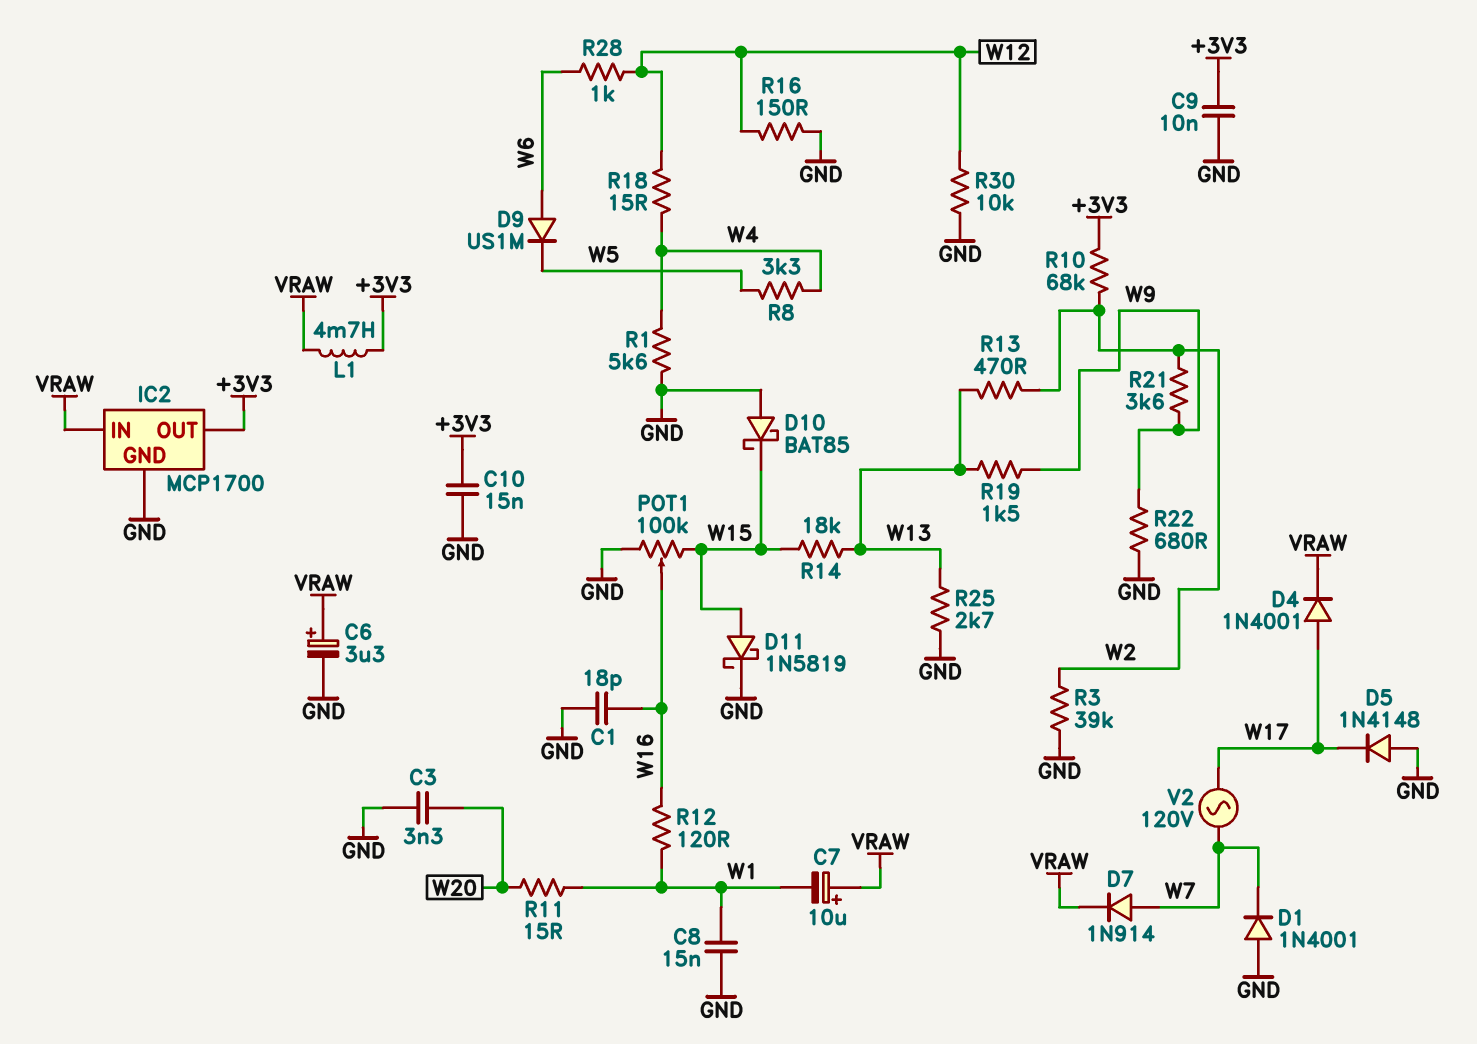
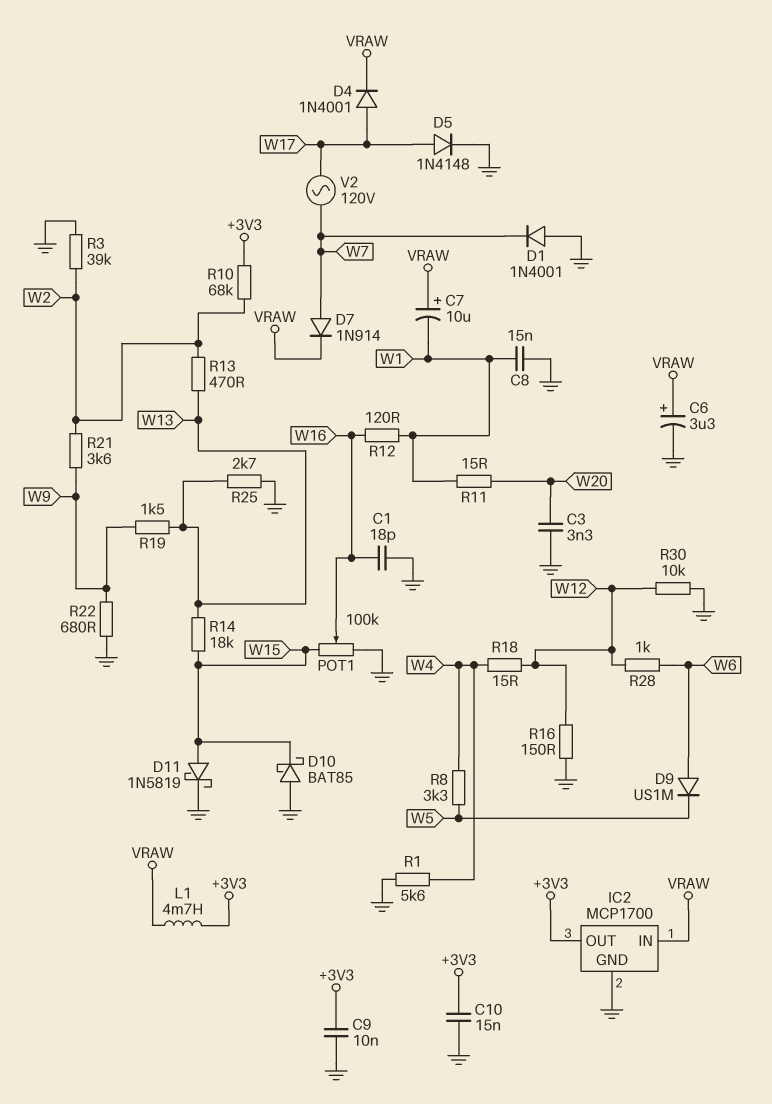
D5: diode 1N4148 (A GND, K W17) -> diode 1N4148 (A W17, K GND)

